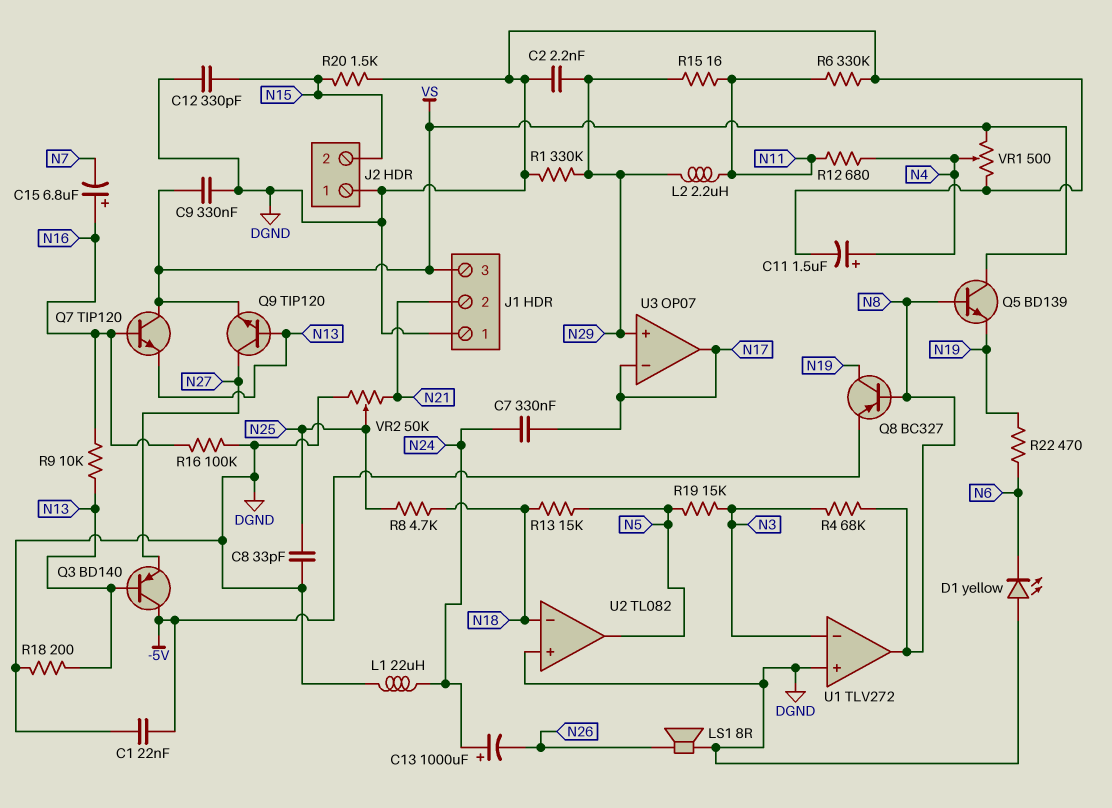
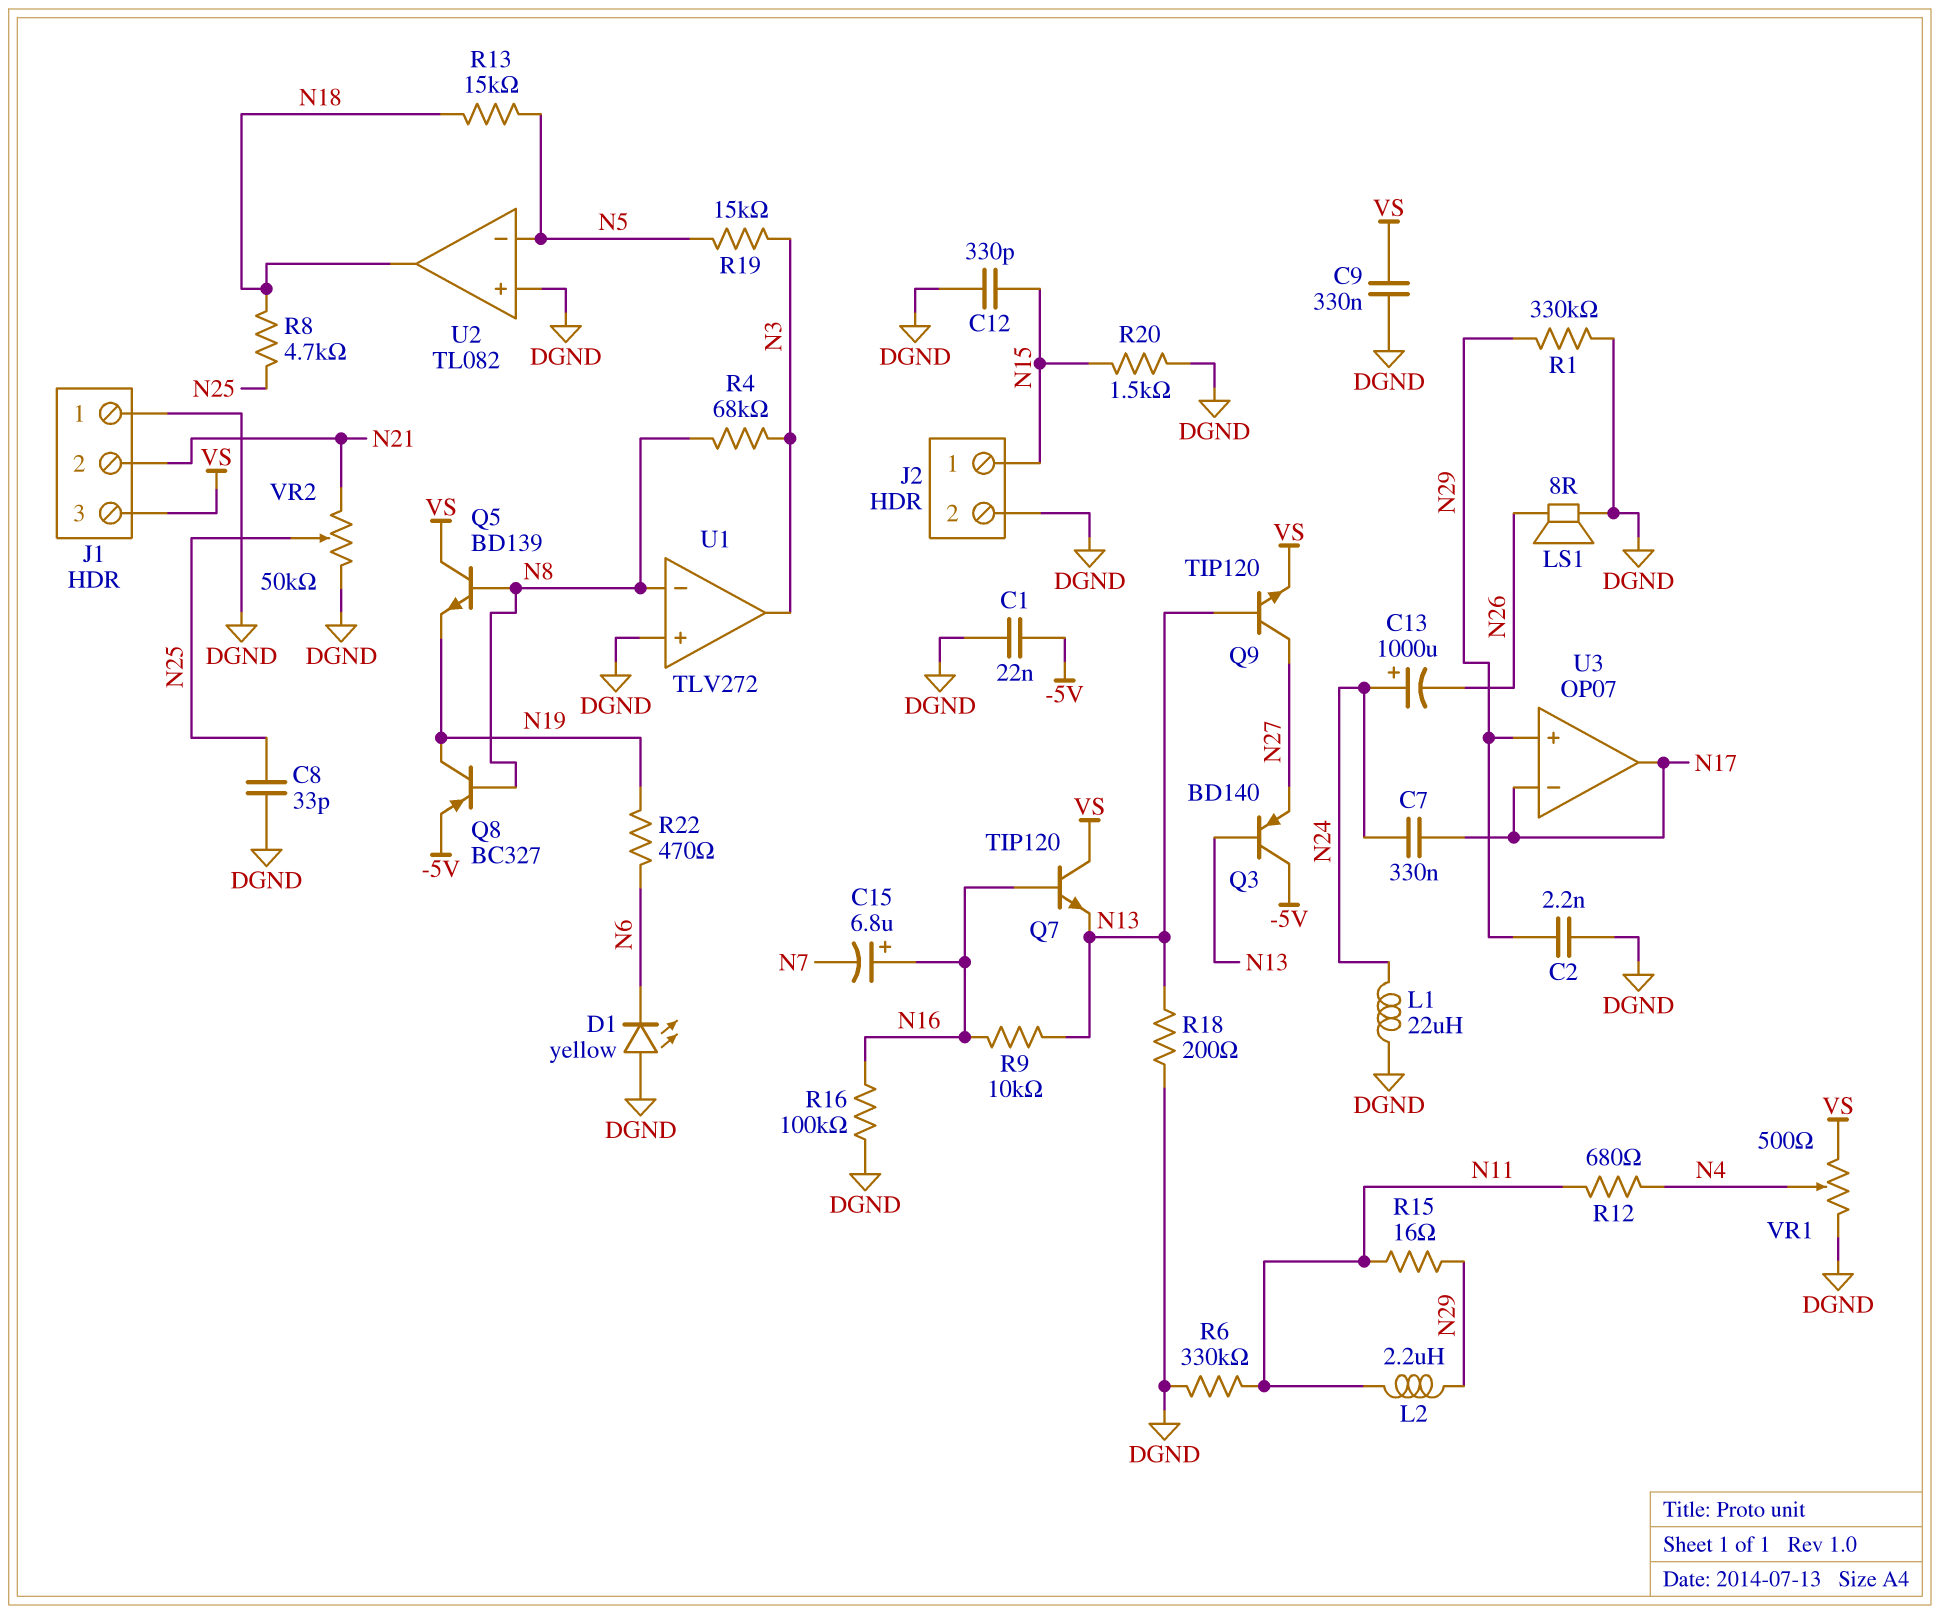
C11: 1.5uF (plus N4, minus DGND) -> none
J2 pin 1: DGND -> N15
J2 pin 2: N15 -> DGND
U1 pin in-: N3 -> N8
U1 pin out: N8 -> N3
U2 pin in-: N18 -> N5
U2 pin out: N5 -> N18

